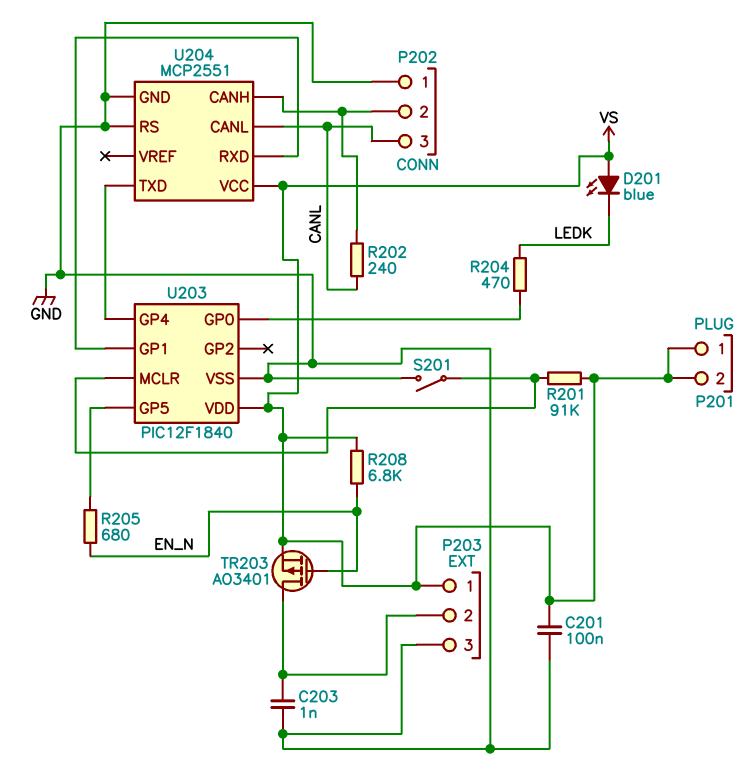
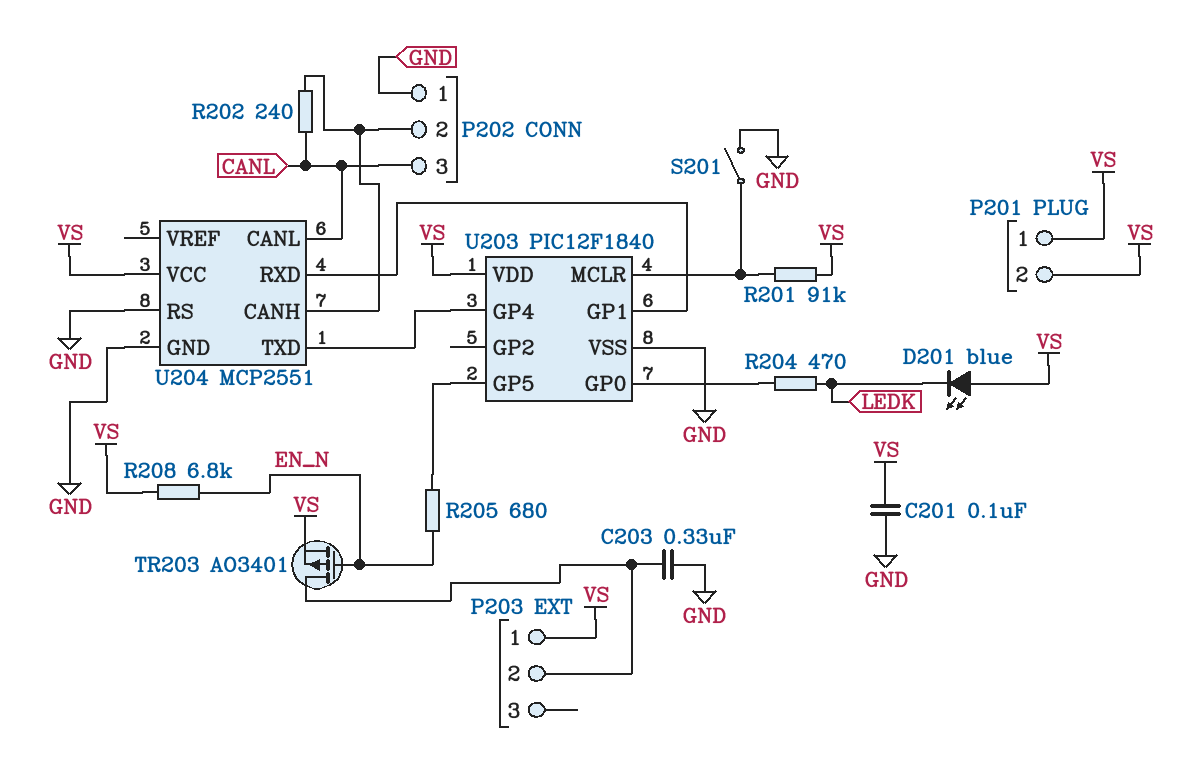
C203: 1nF (GND, P203/2) -> 330nF (GND, P203/2)
P203 pin 3: GND -> none

